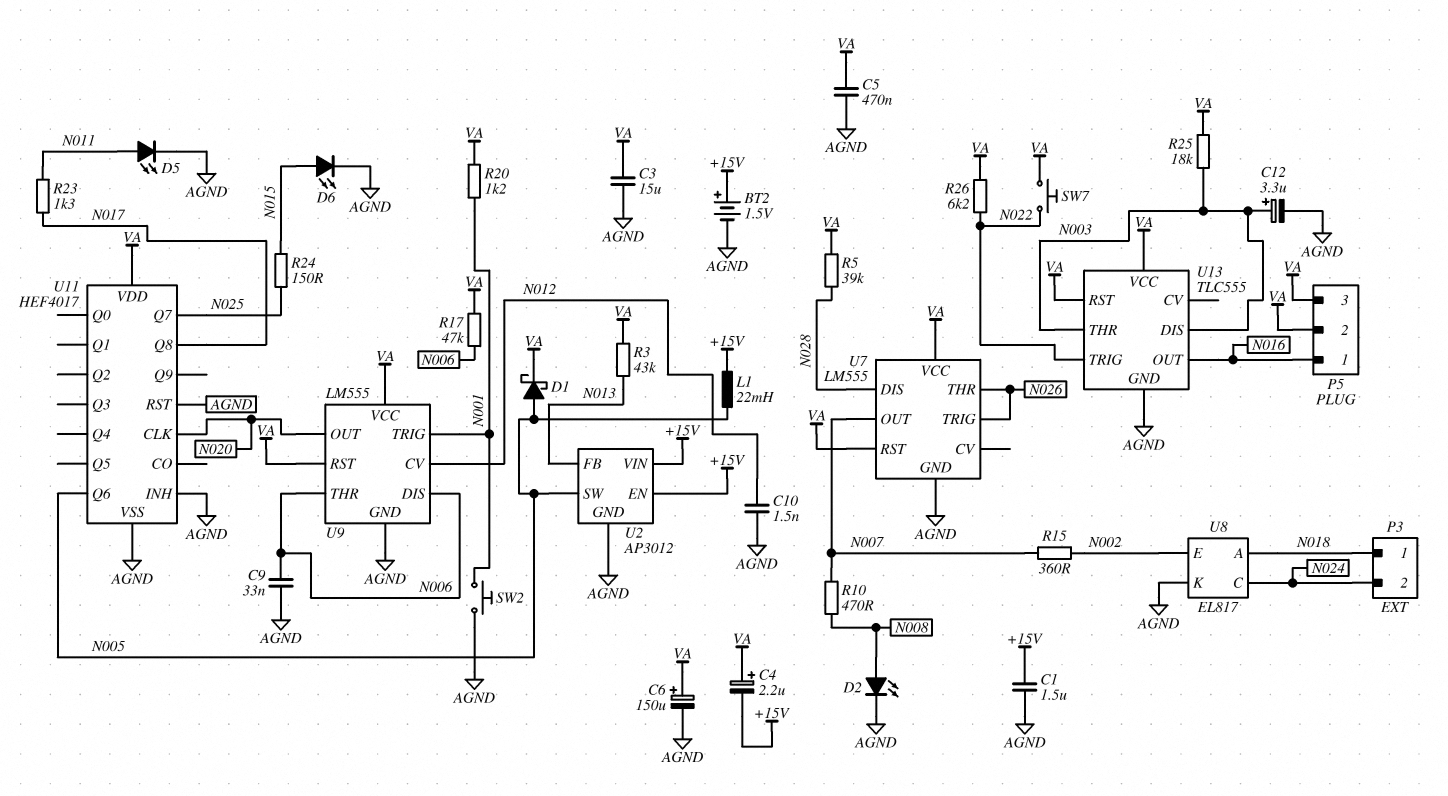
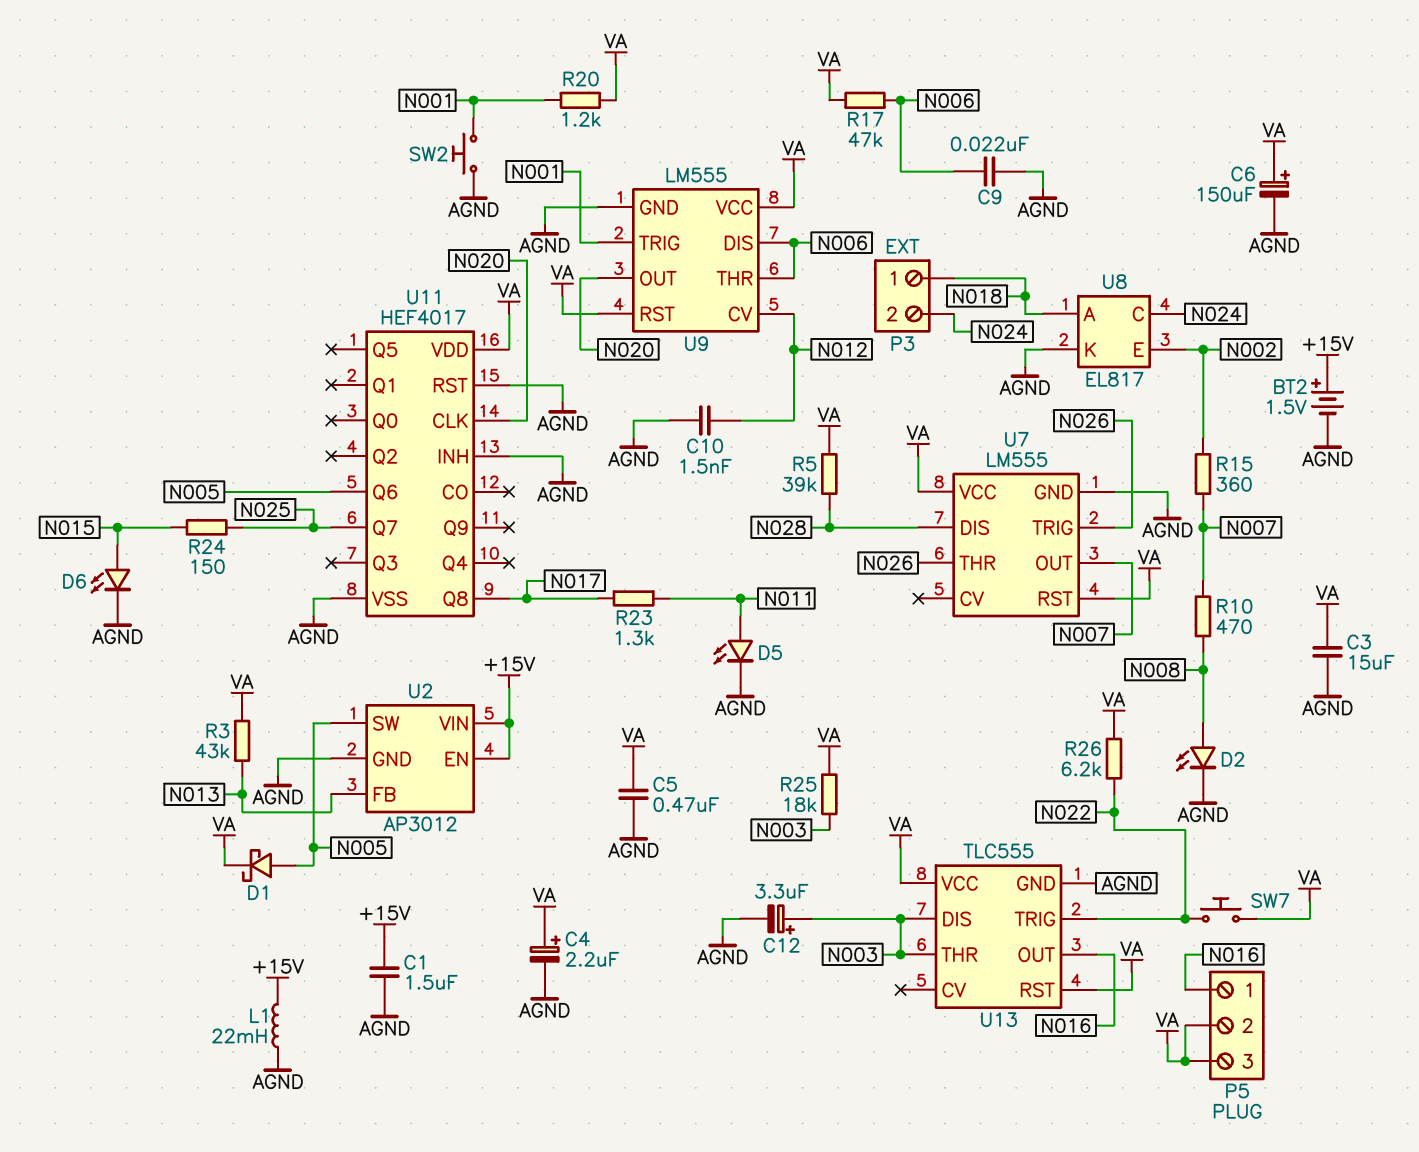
C4: 2.2uF (plus VA, minus +15V) -> 2.2uF (plus VA, minus AGND)
C9: 33nF (AGND, N006) -> 22nF (AGND, N006)
L1: 22mH (+15V, N005) -> 22mH (+15V, AGND)

